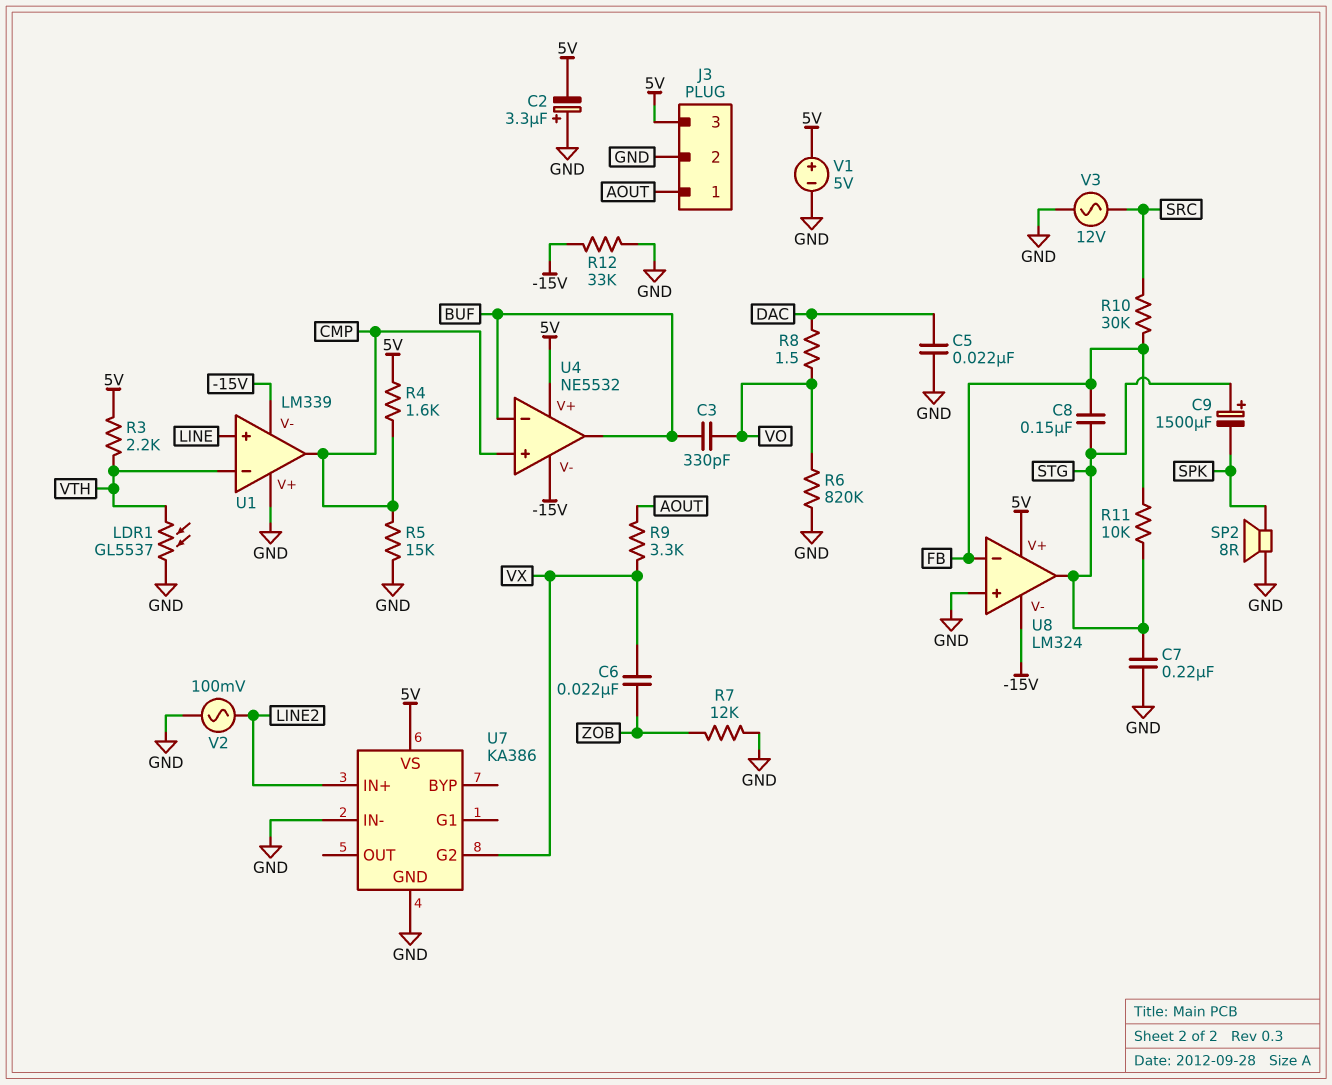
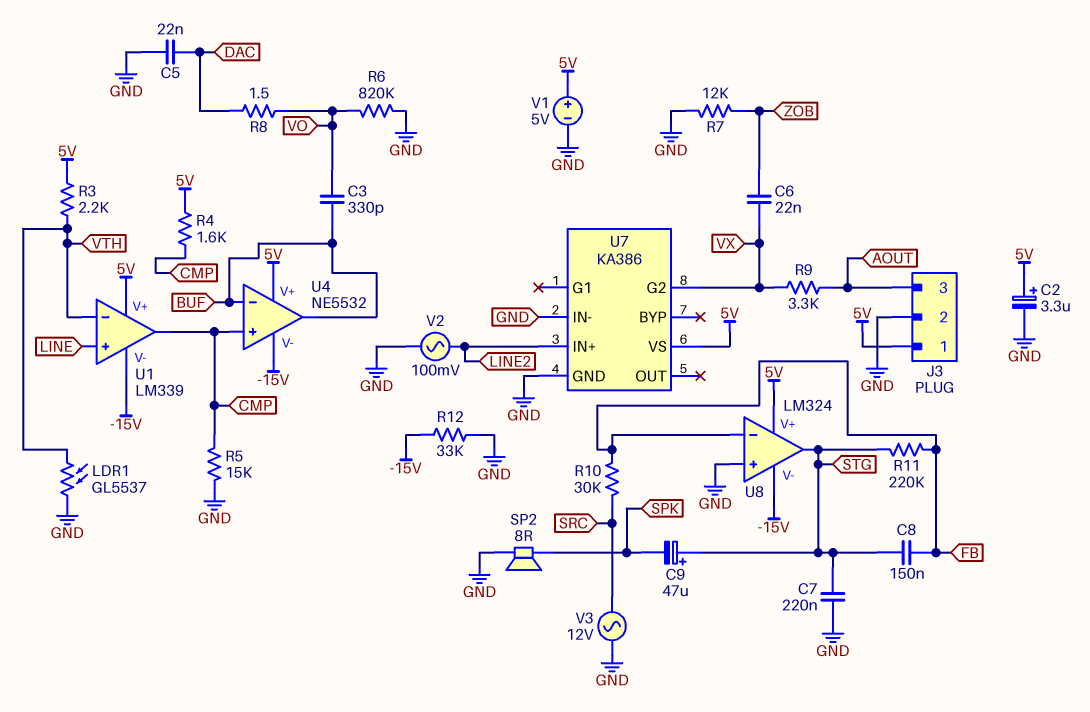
C2: 3.3uF (plus GND, minus 5V) -> 3.3uF (plus 5V, minus GND)
C9: 1500uF (plus STG, minus SPK) -> 47uF (plus STG, minus SPK)
J3 pin 1: AOUT -> 5V
J3 pin 3: 5V -> AOUT
R11: 10k (FB, STG) -> 220k (FB, STG)
U1 pin V+: GND -> 5V

